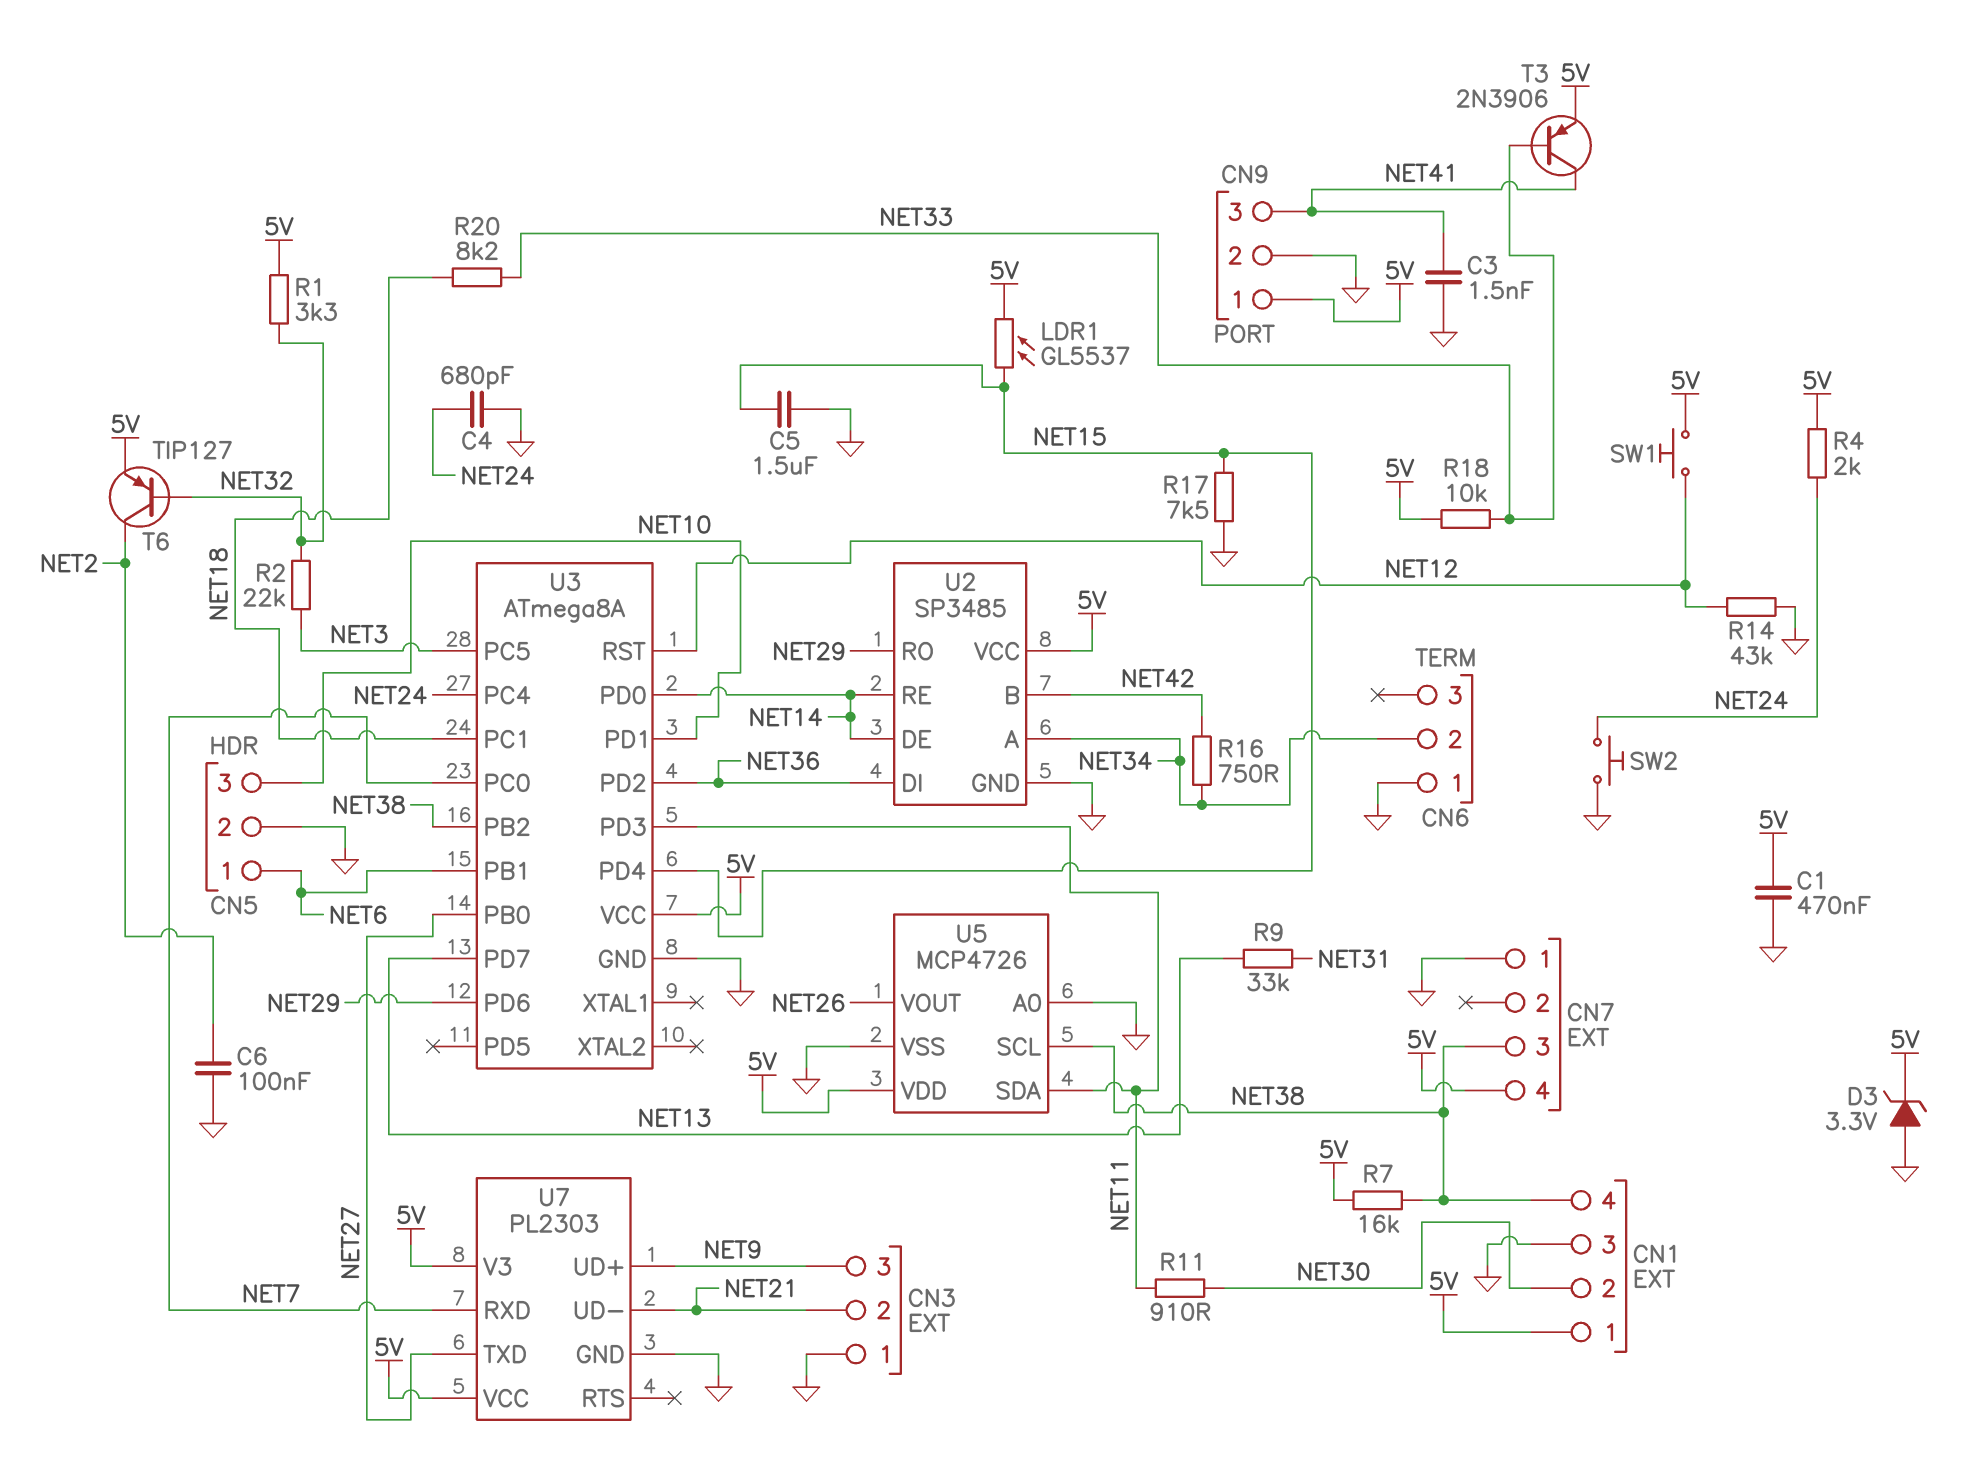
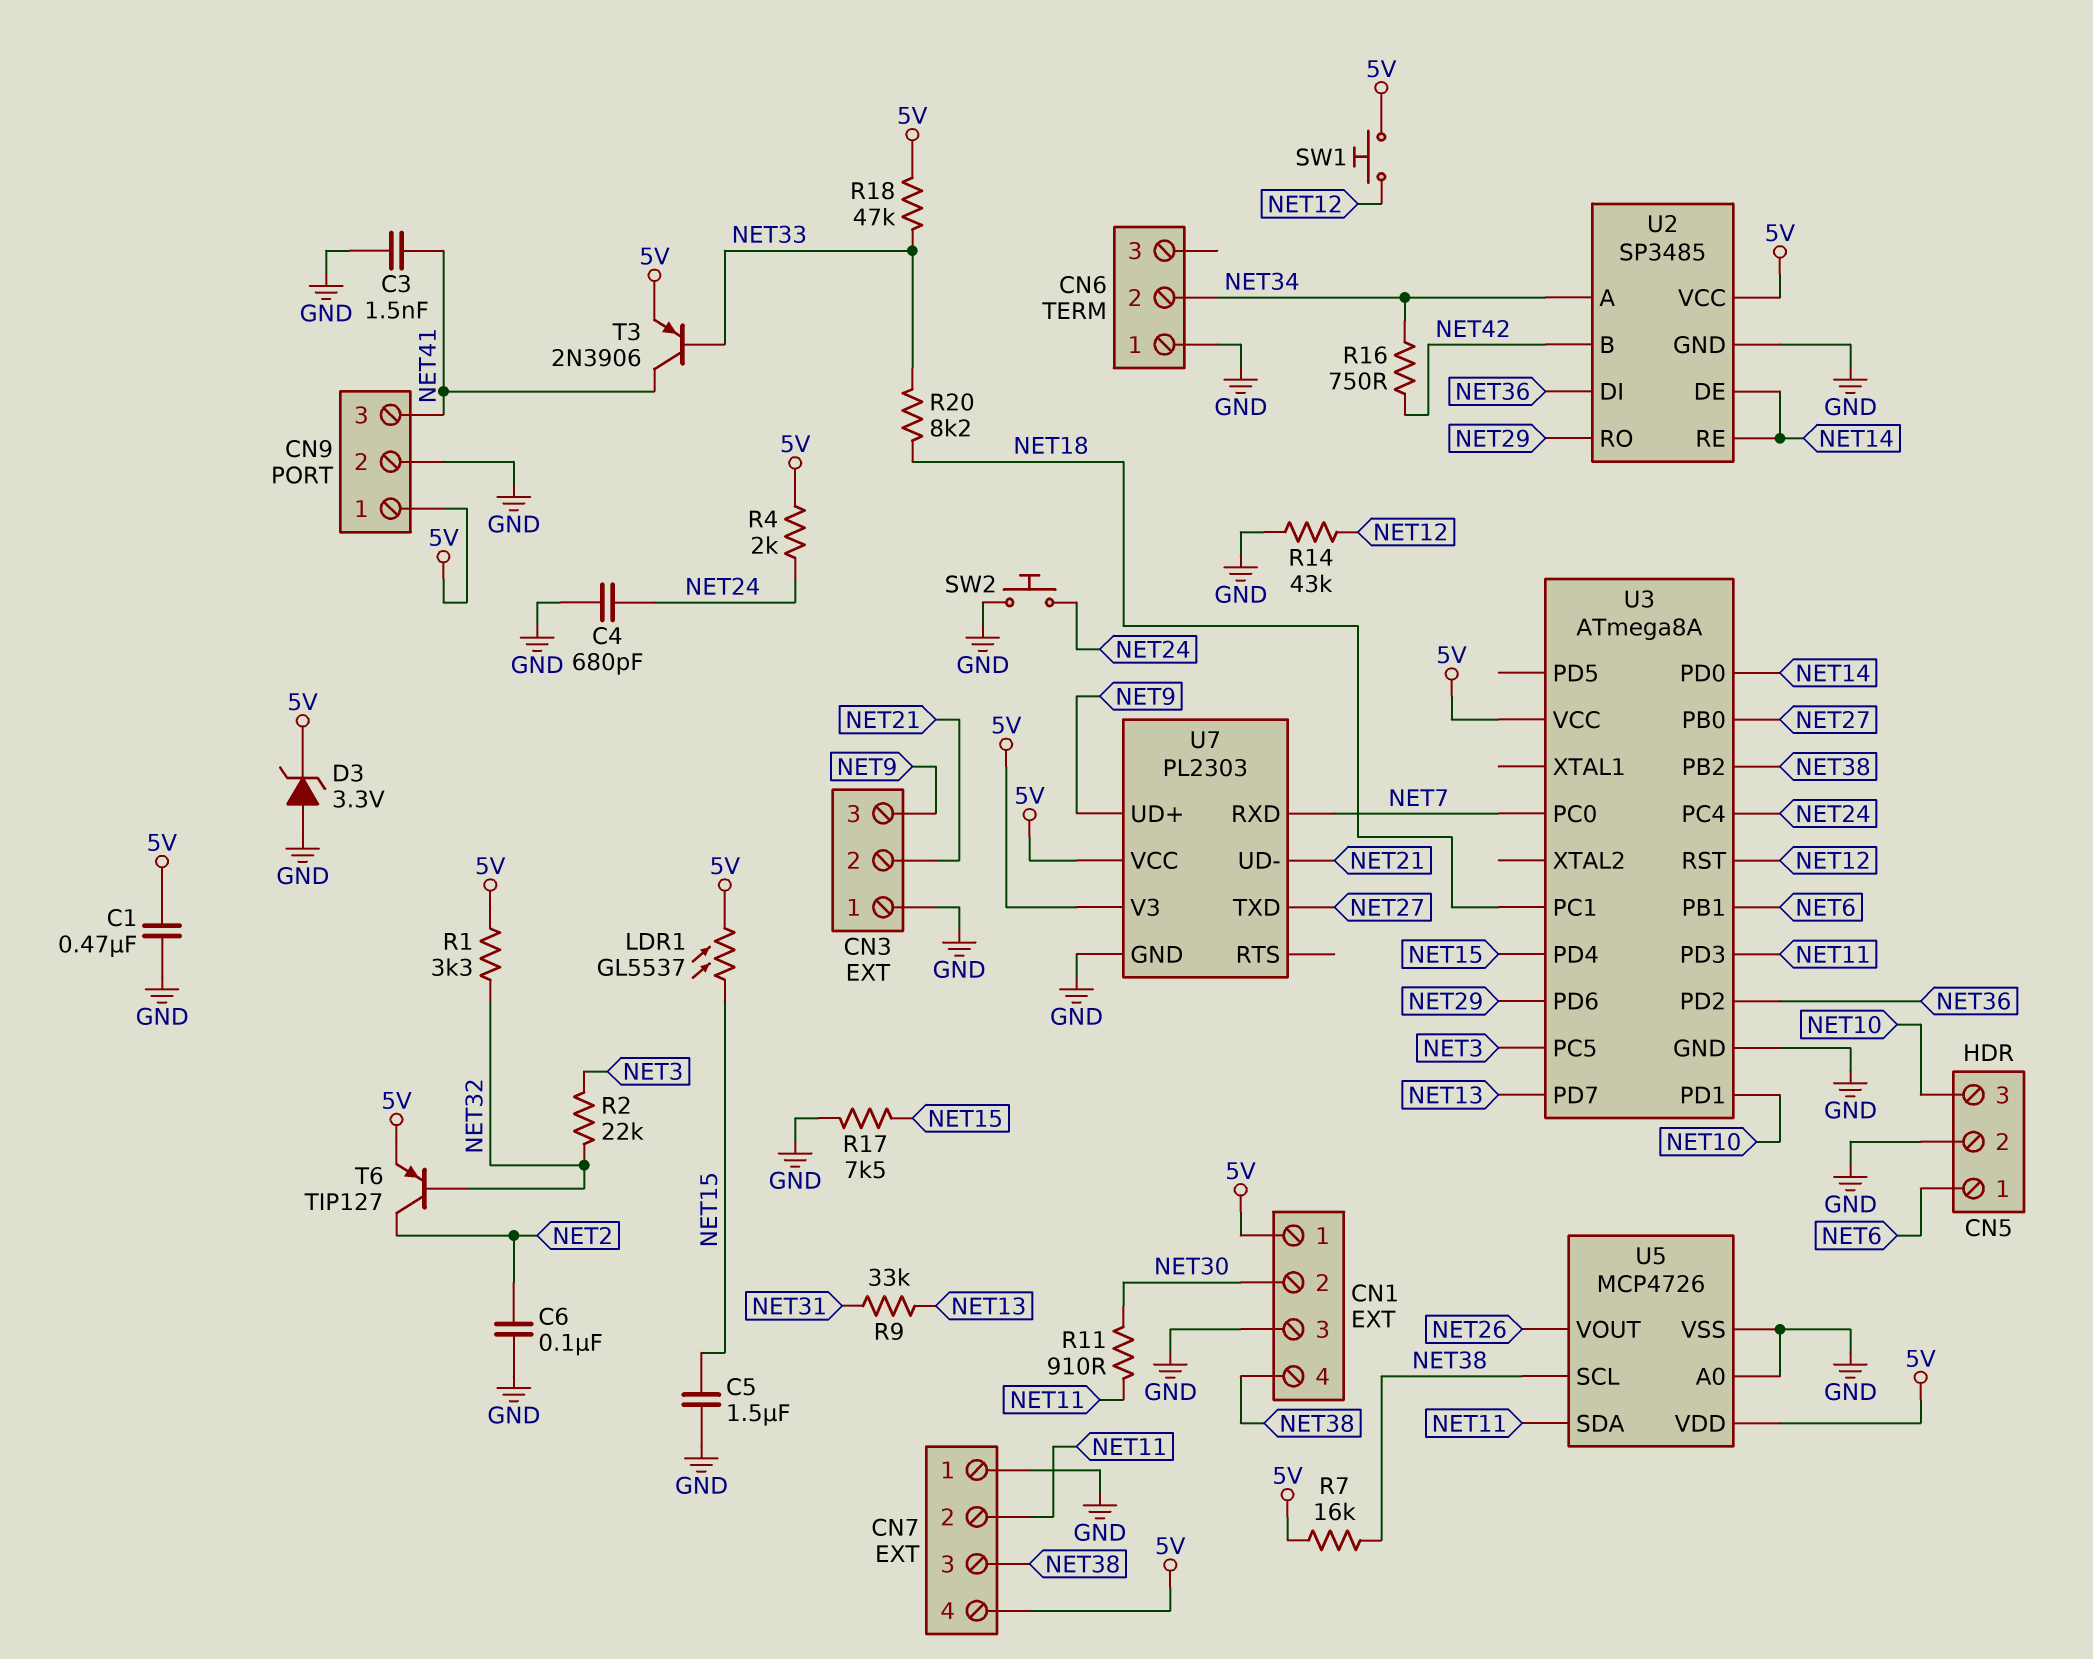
CN7 pin 2: none -> NET11
R18: 10k (5V, NET33) -> 47k (5V, NET33)

